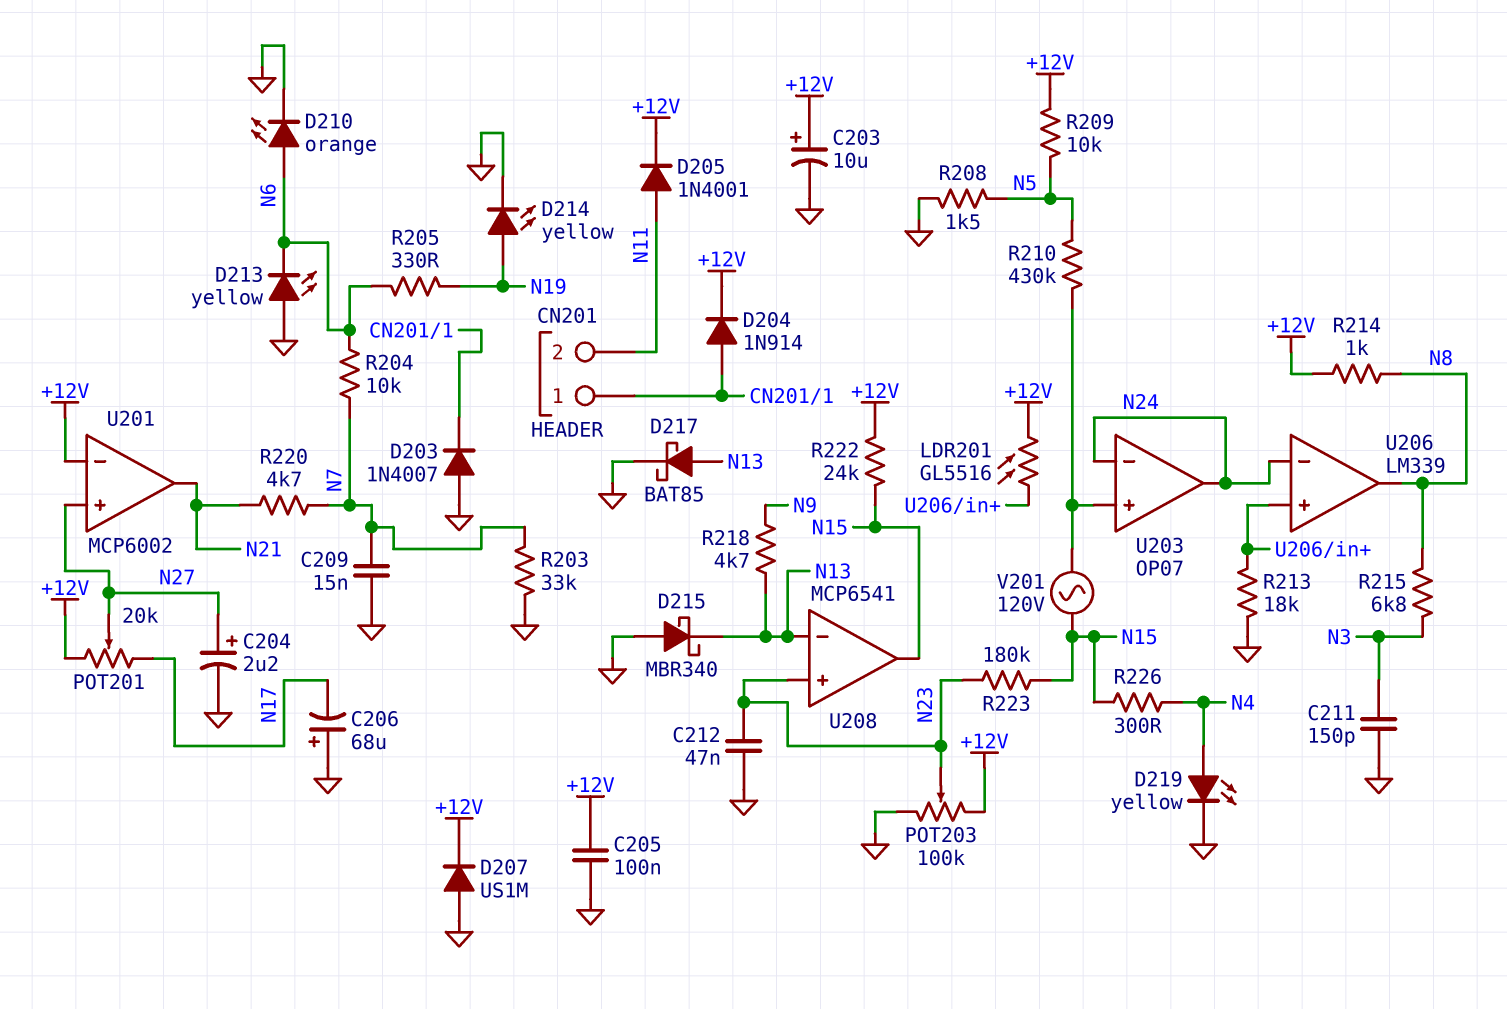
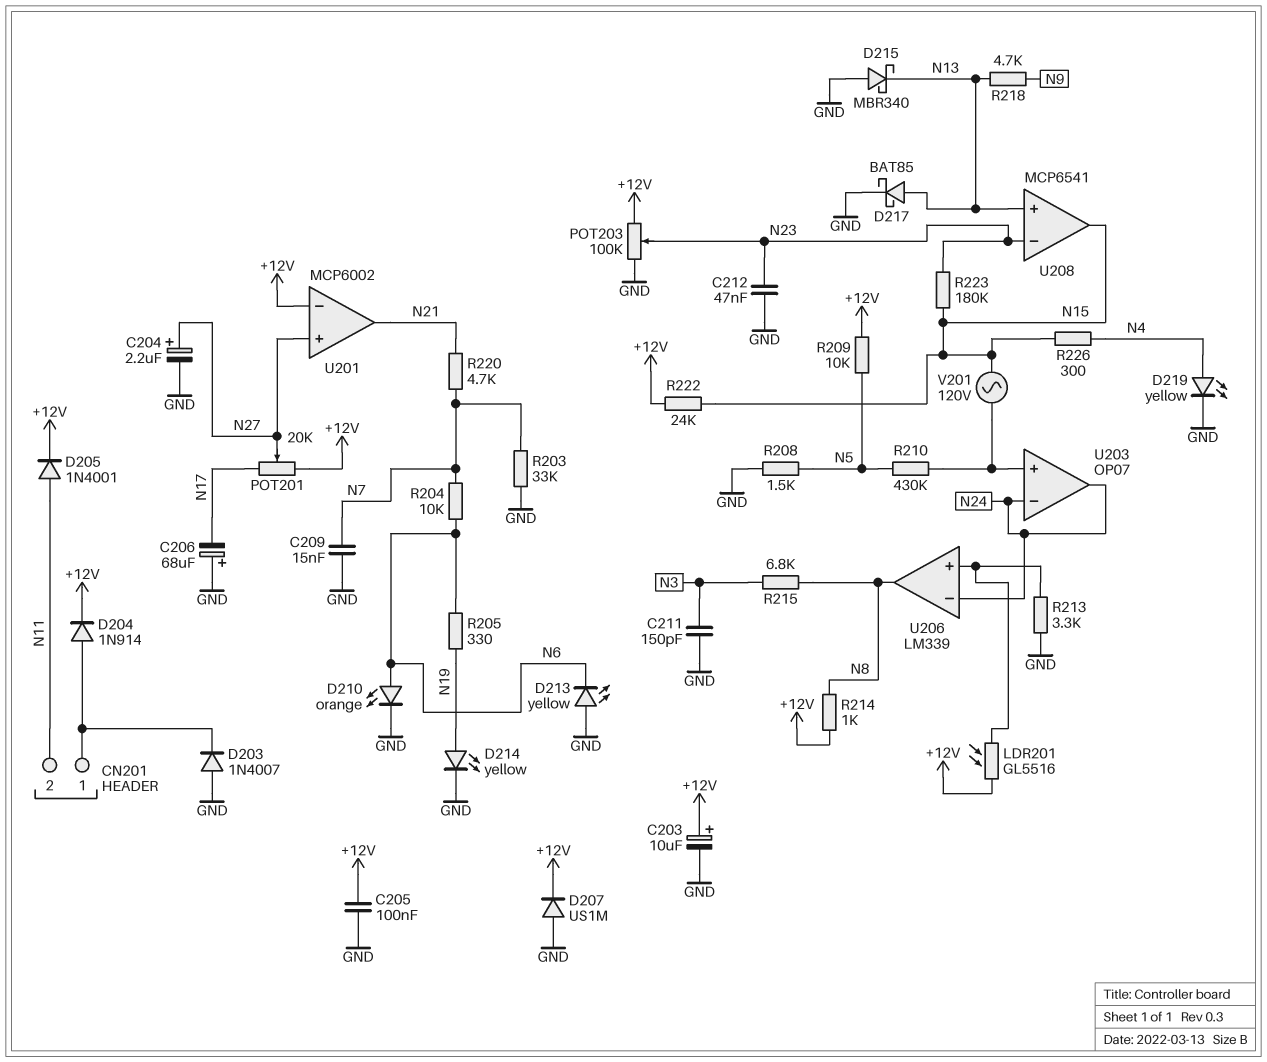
R213: 18k (GND, U206/in+) -> 3.3k (GND, U206/in+)
U208 pin in+: N23 -> N13
U208 pin in-: N13 -> N23

